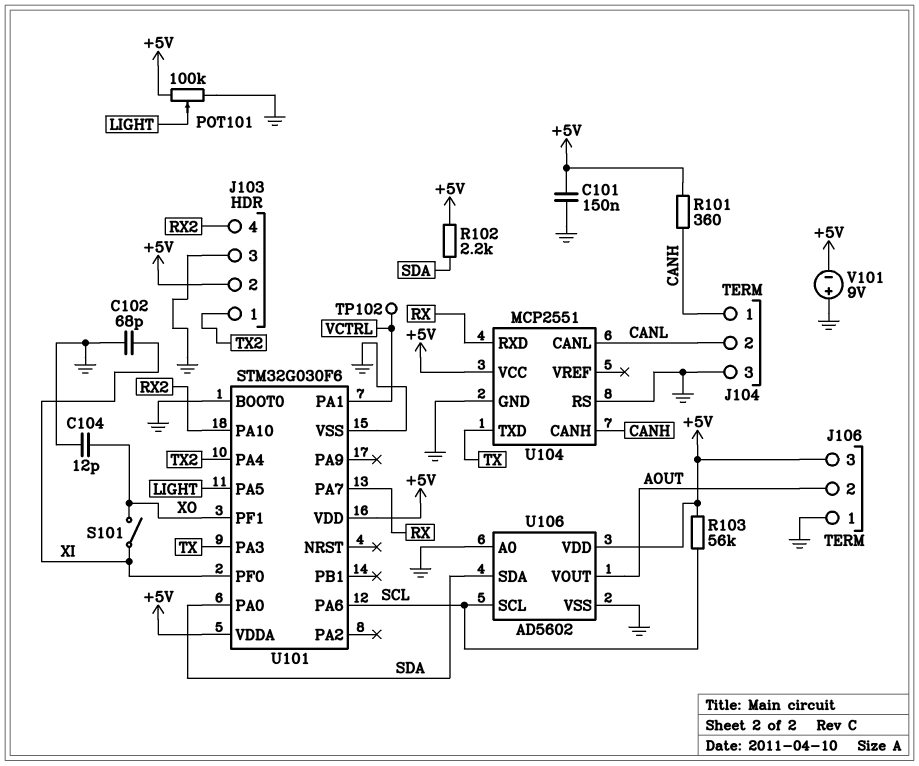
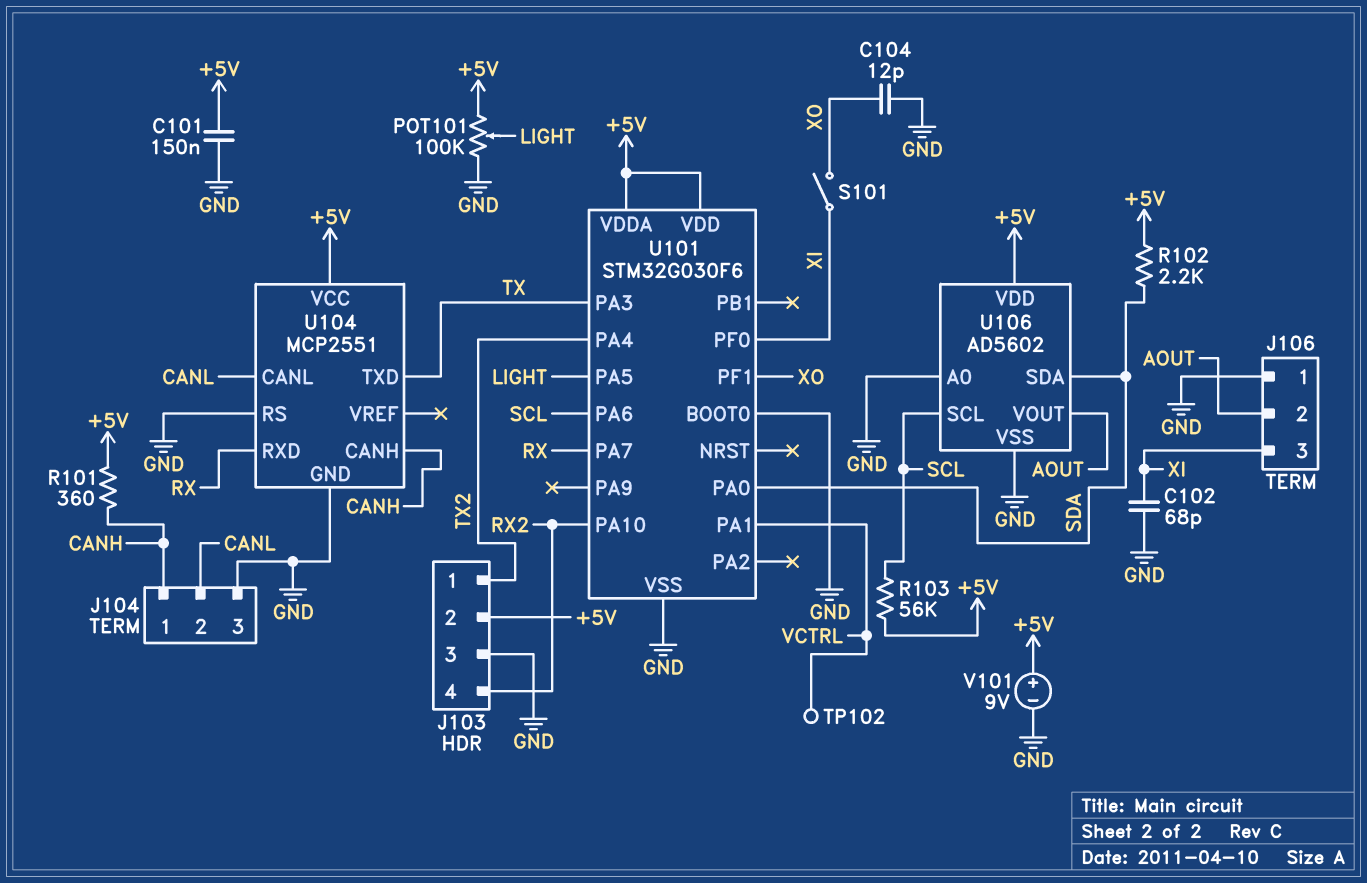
J106 pin 3: +5V -> XI
V101: 9V (plus GND, minus +5V) -> 9V (plus +5V, minus GND)

